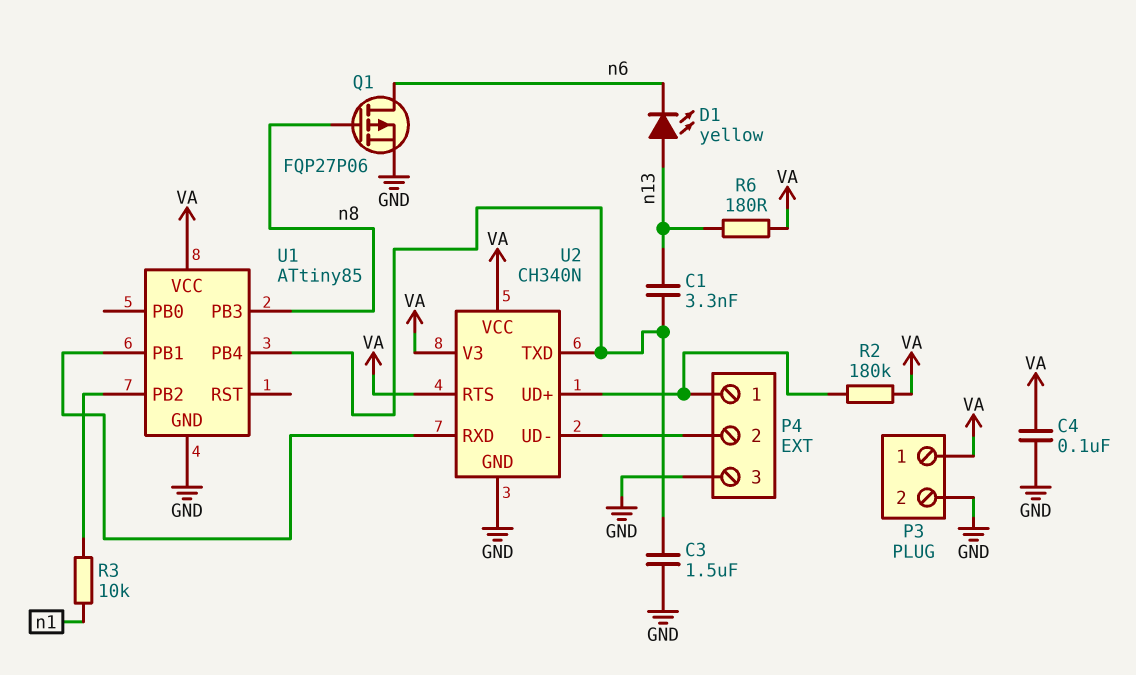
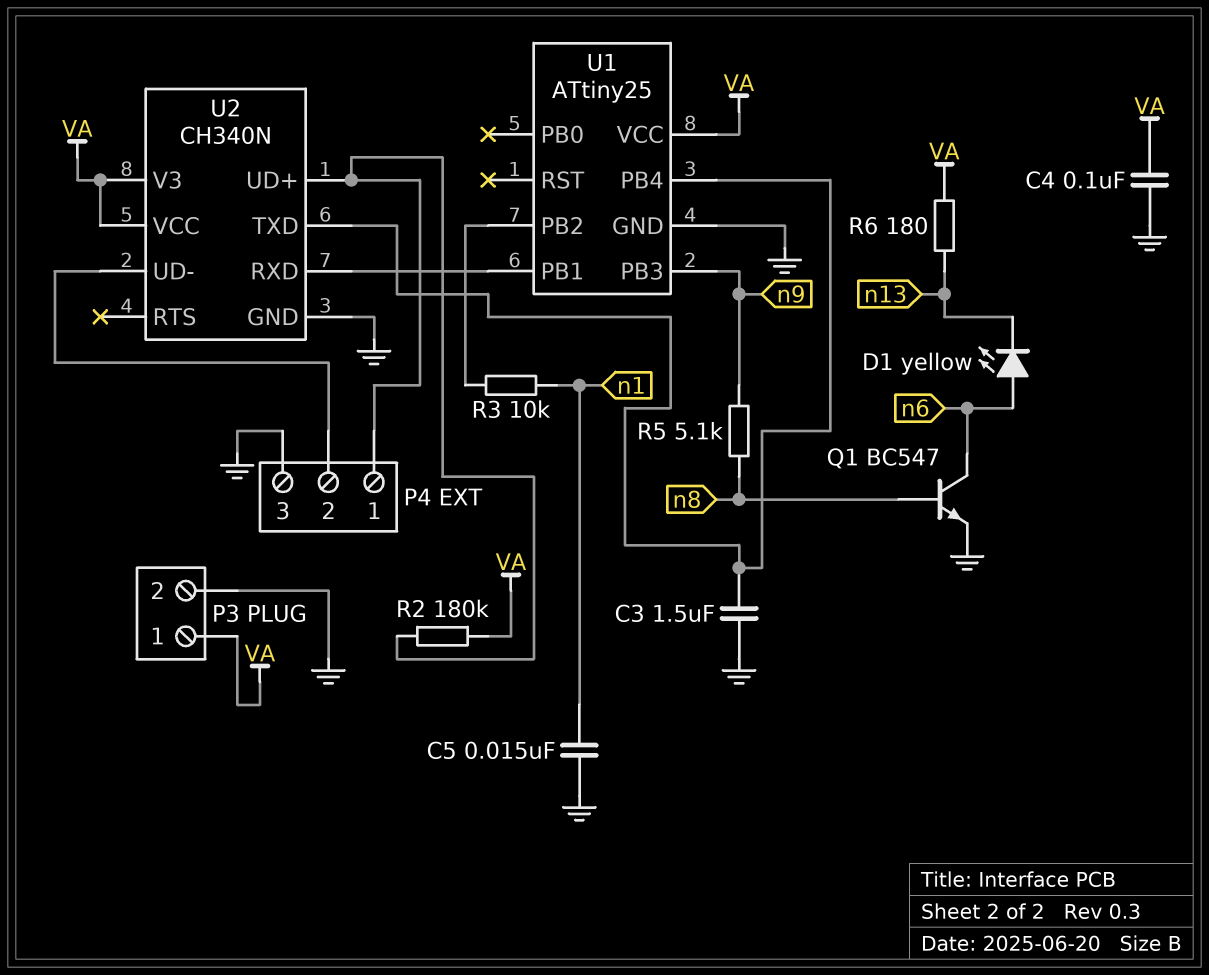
C1: 3.3nF (U1/PB4, n13) -> none
C5: none -> 15nF (GND, n1)
D1: LED yellow (A n13, K n6) -> LED yellow (A n6, K n13)
Q1: PMOS FQP27P06 (G n8, D n6, S GND) -> NPN BC547 (B n8, C n6, E GND)
R5: none -> 5.1k (n8, n9)
U1: ATtiny85 -> ATtiny25
U1 pin PB3: n8 -> n9
U2 pin RTS: VA -> none

